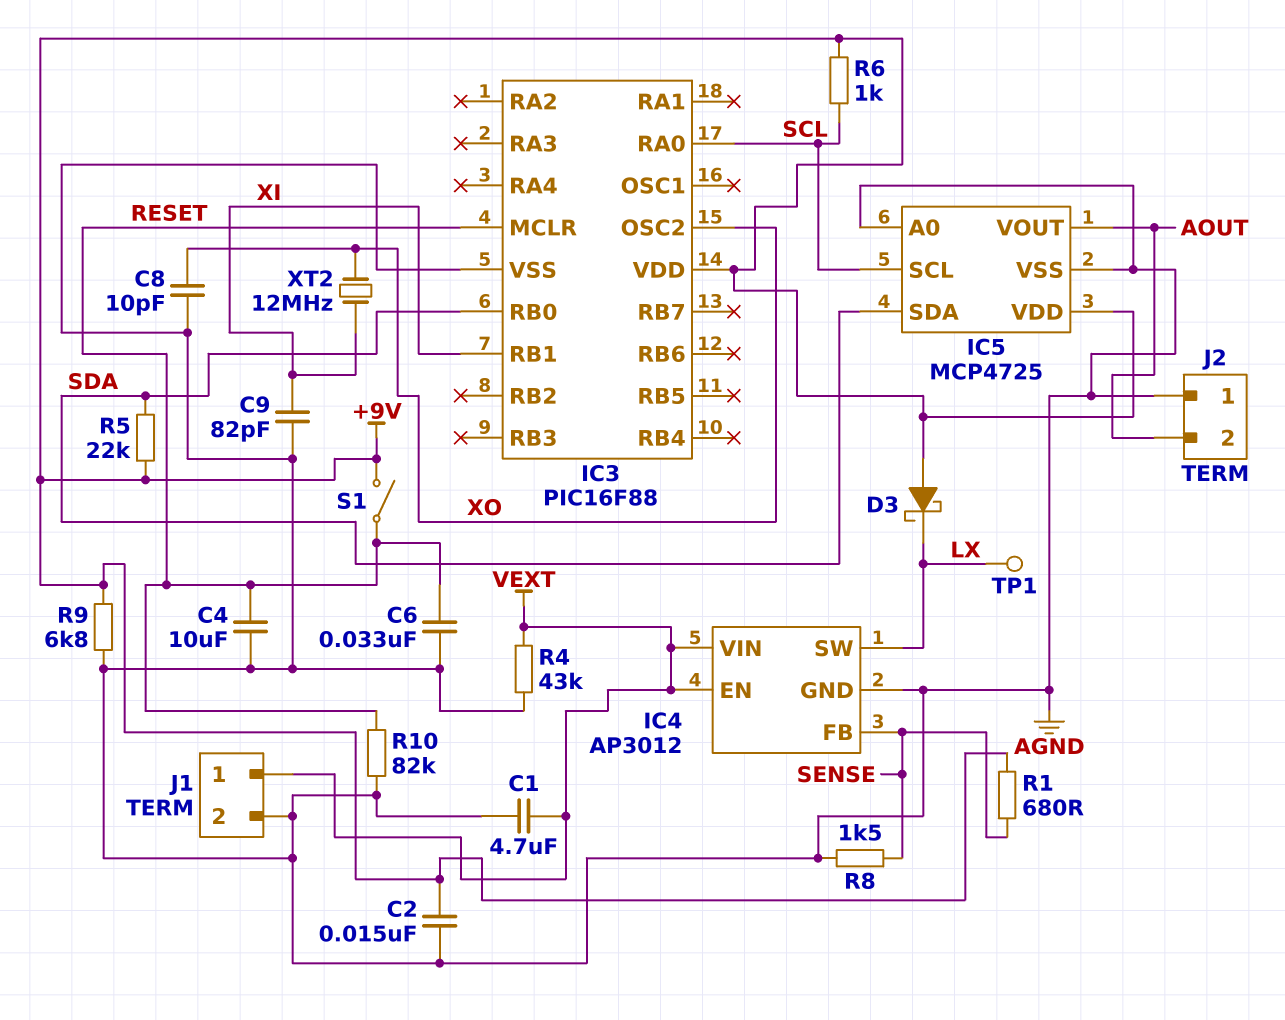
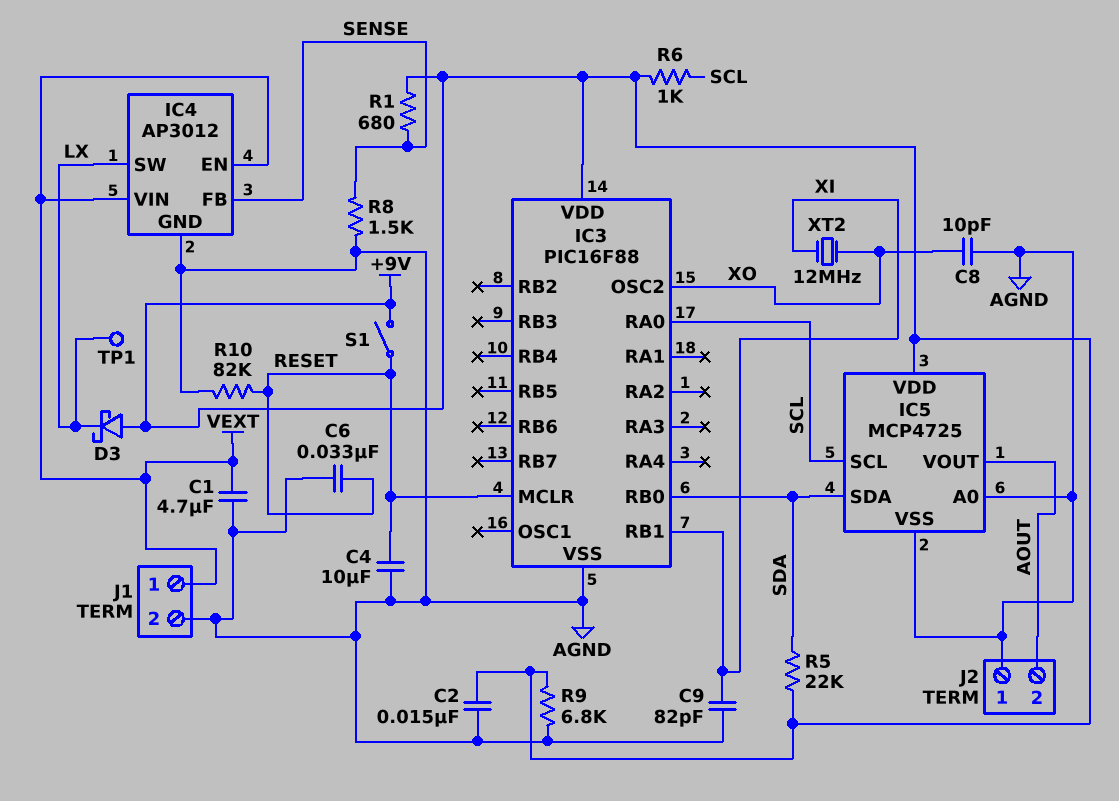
R4: 43k (AGND, VEXT) -> none

